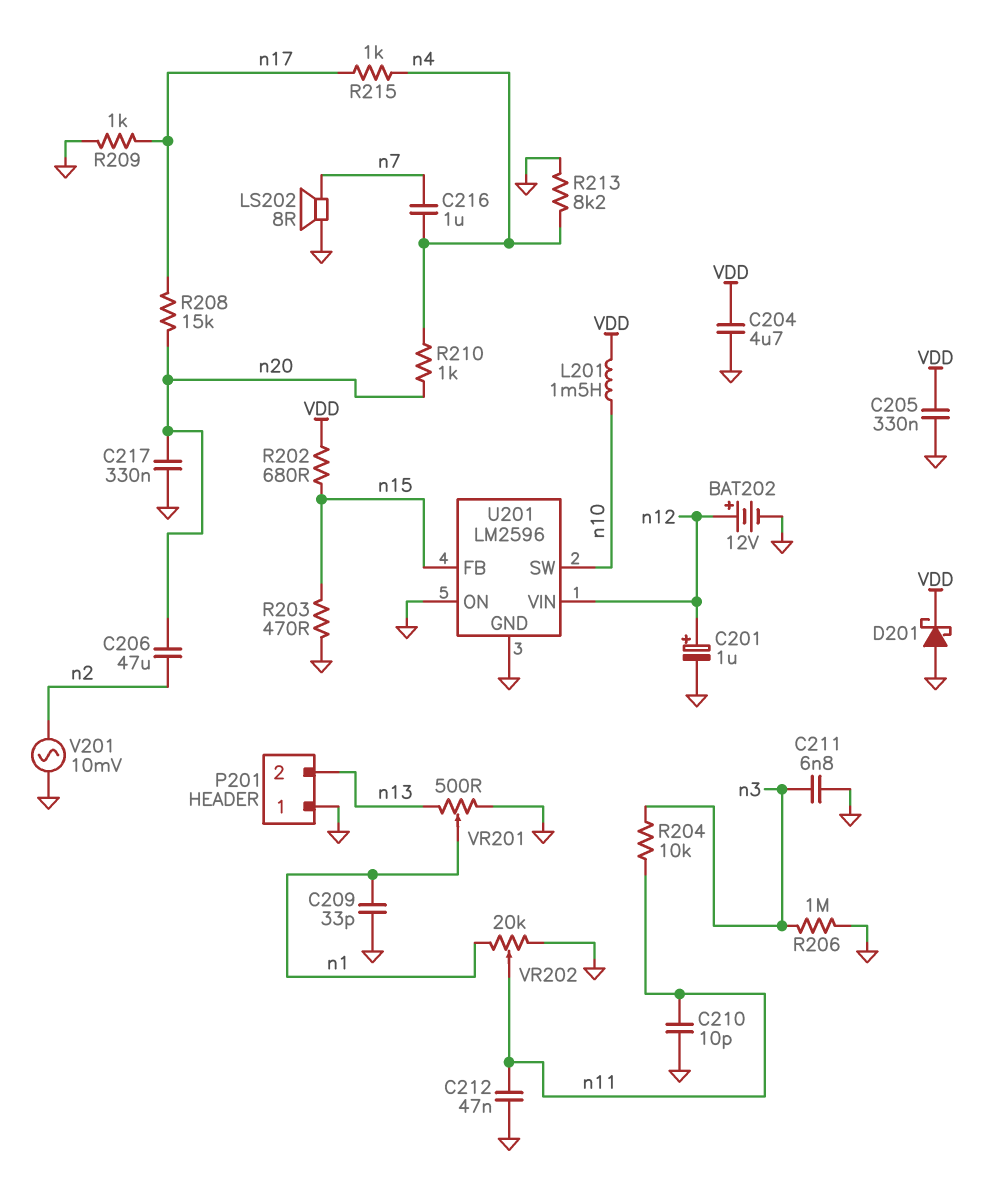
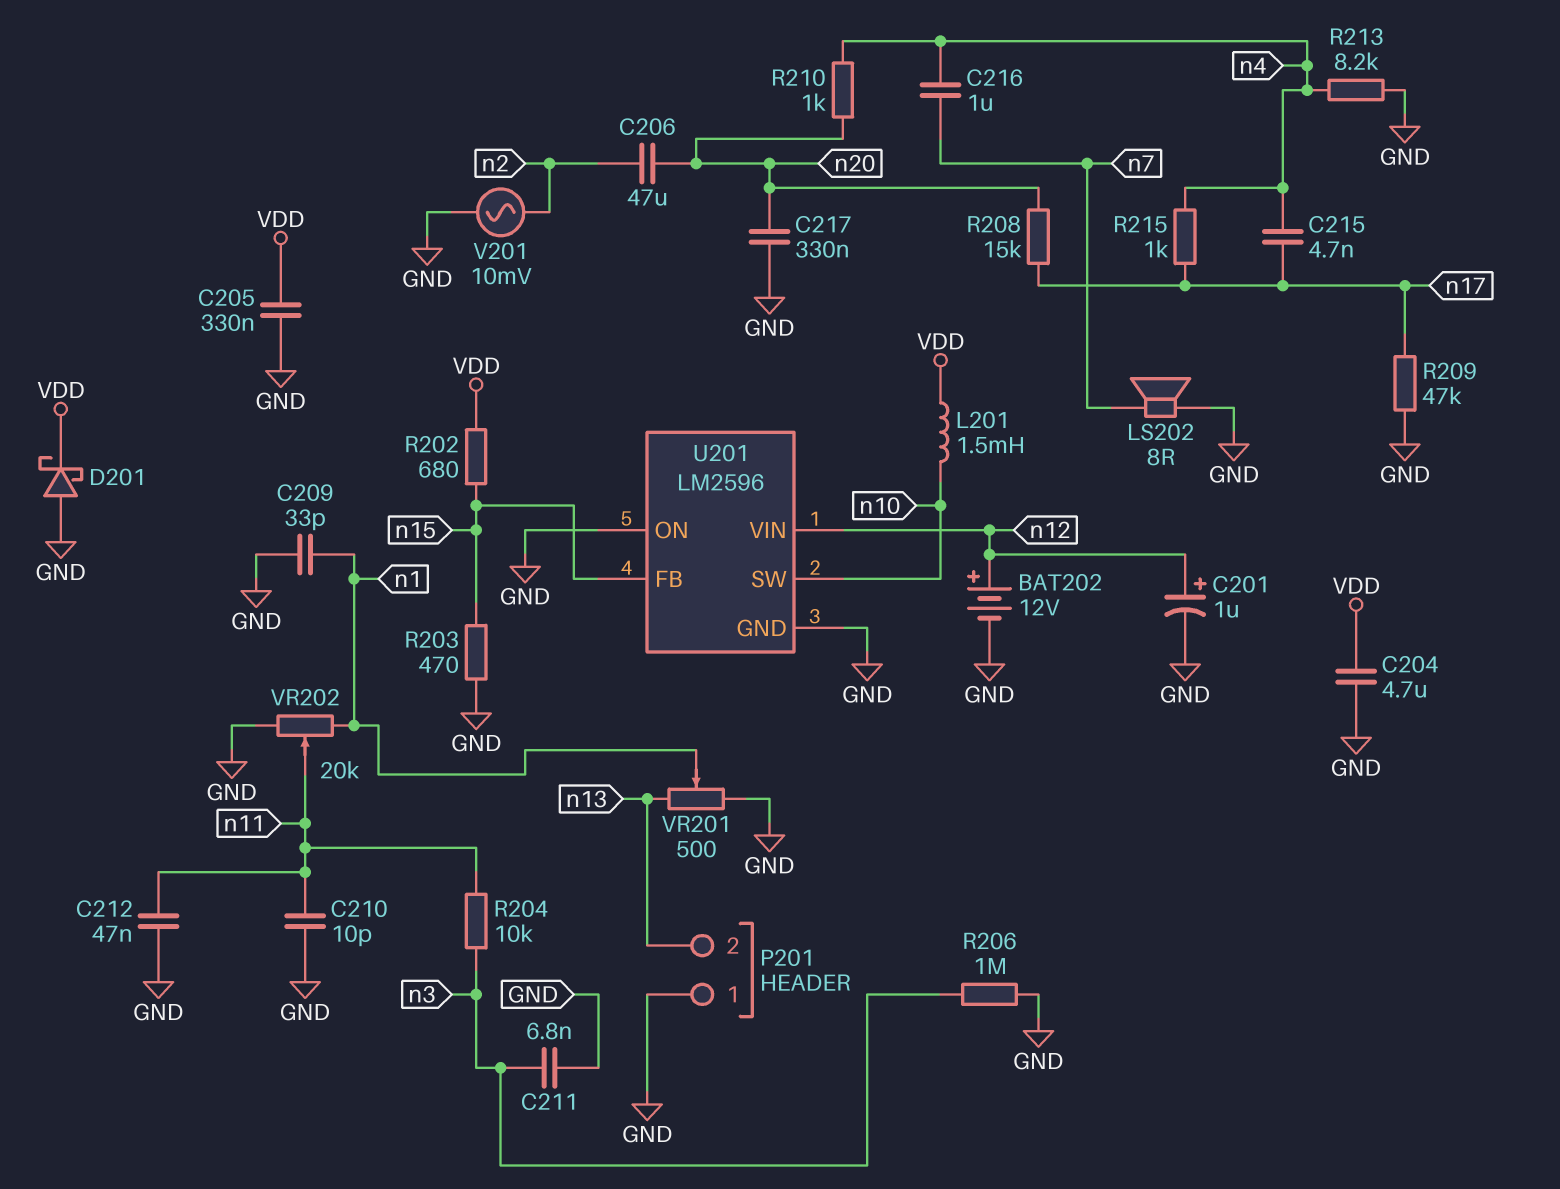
C215: none -> 4.7nF (n4, n17)
R209: 1k (GND, n17) -> 47k (GND, n17)

